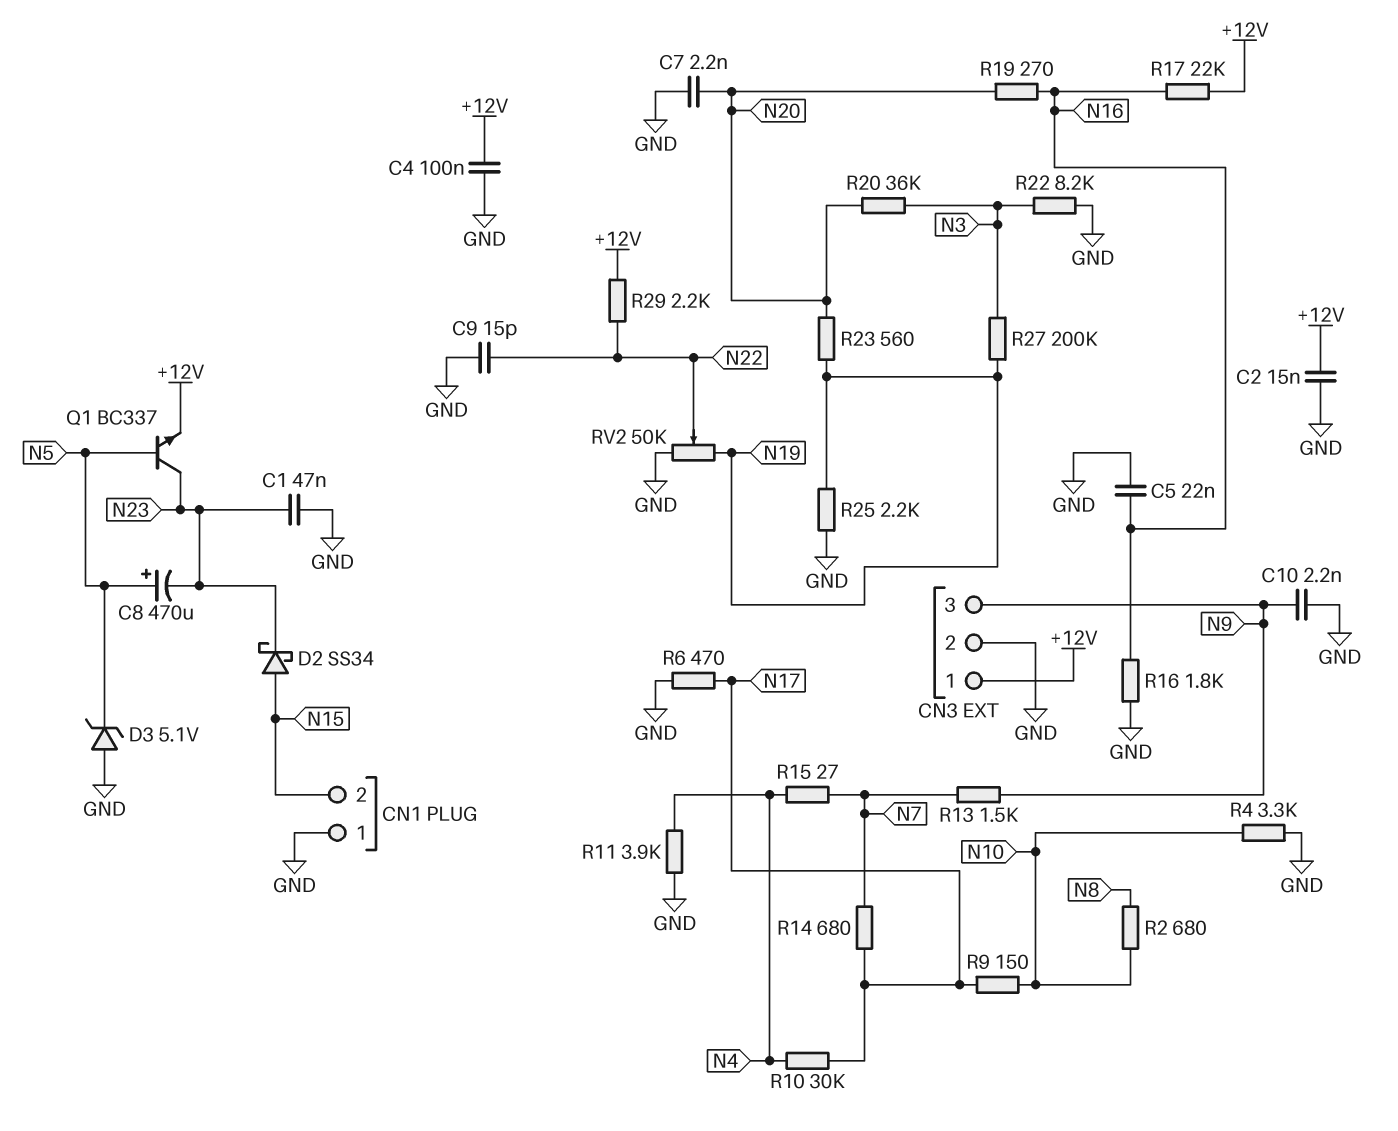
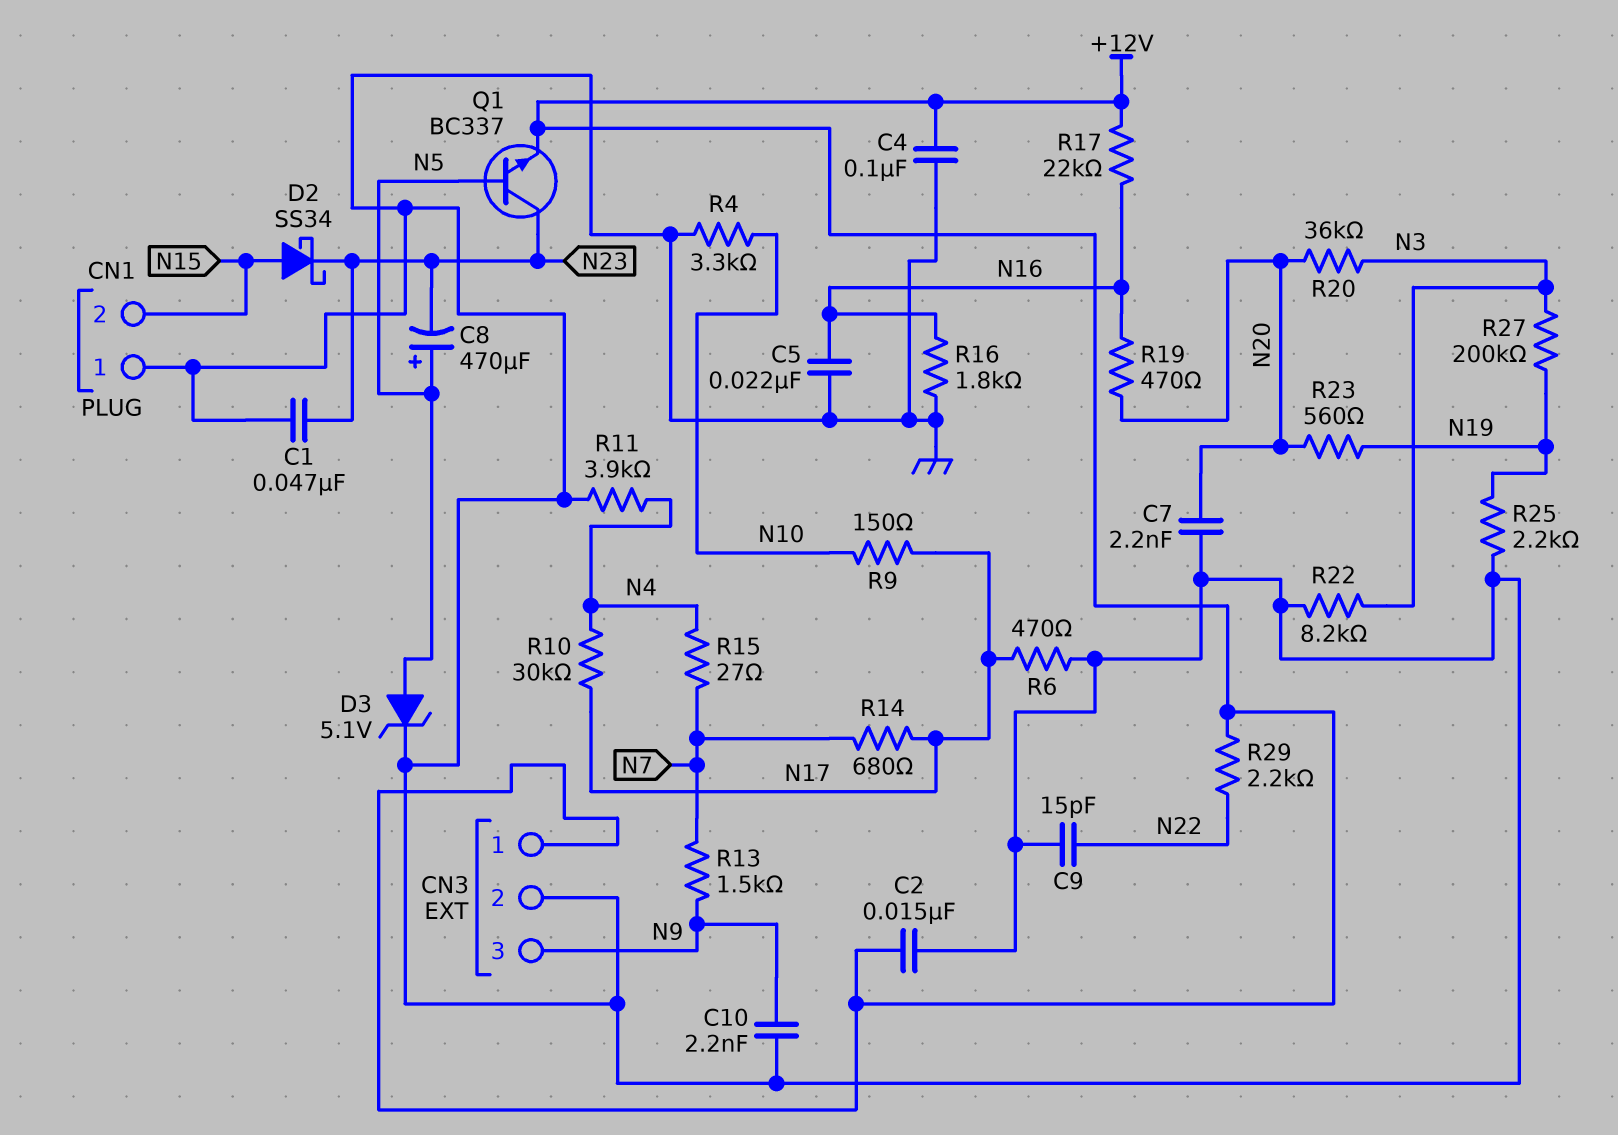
D3: zener 5.1V (A GND, K N5) -> zener 5.1V (A N5, K GND)
R2: 680 (N8, N10) -> none
R19: 270 (N16, N20) -> 470 (N16, N20)
RV2: 50k (GND, N19, wiper N22) -> none

